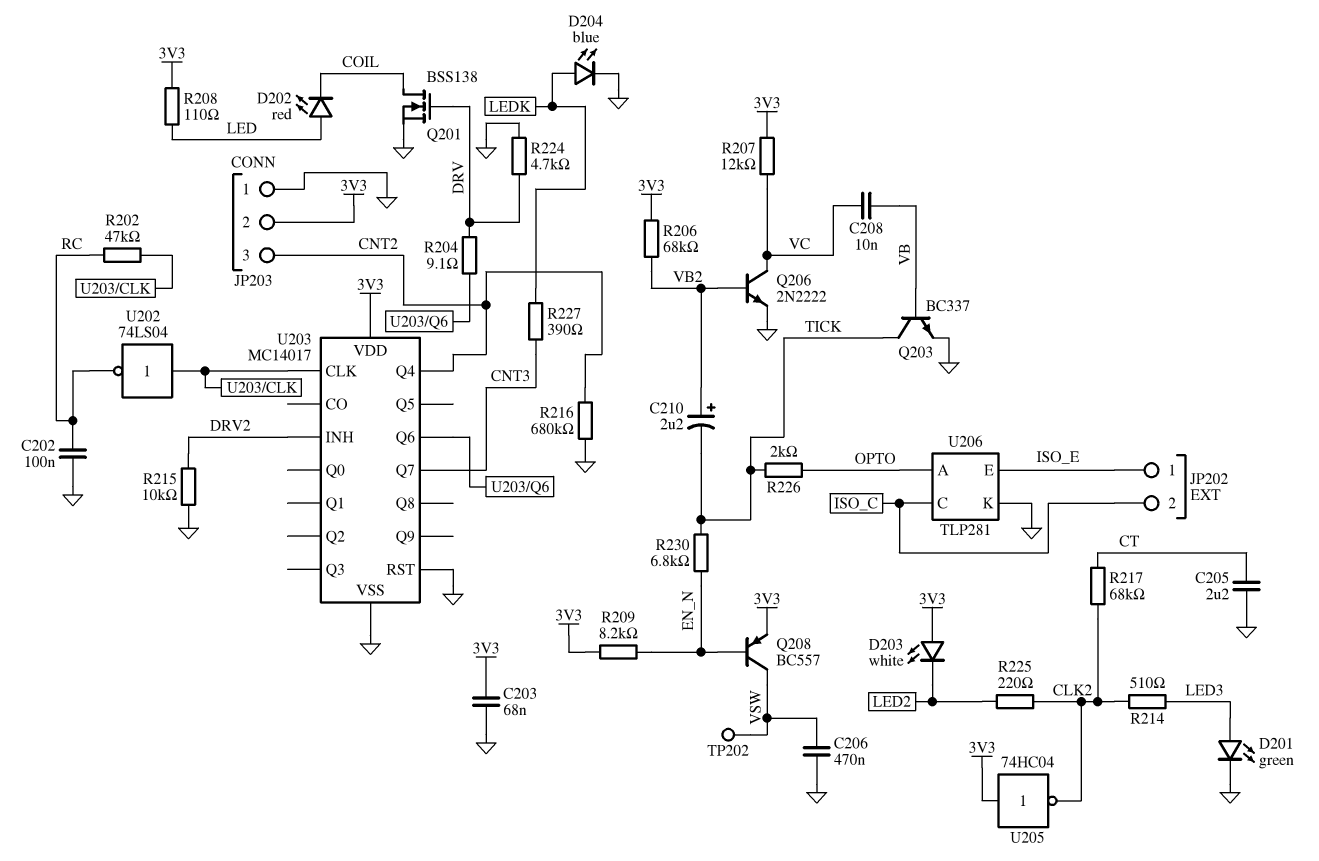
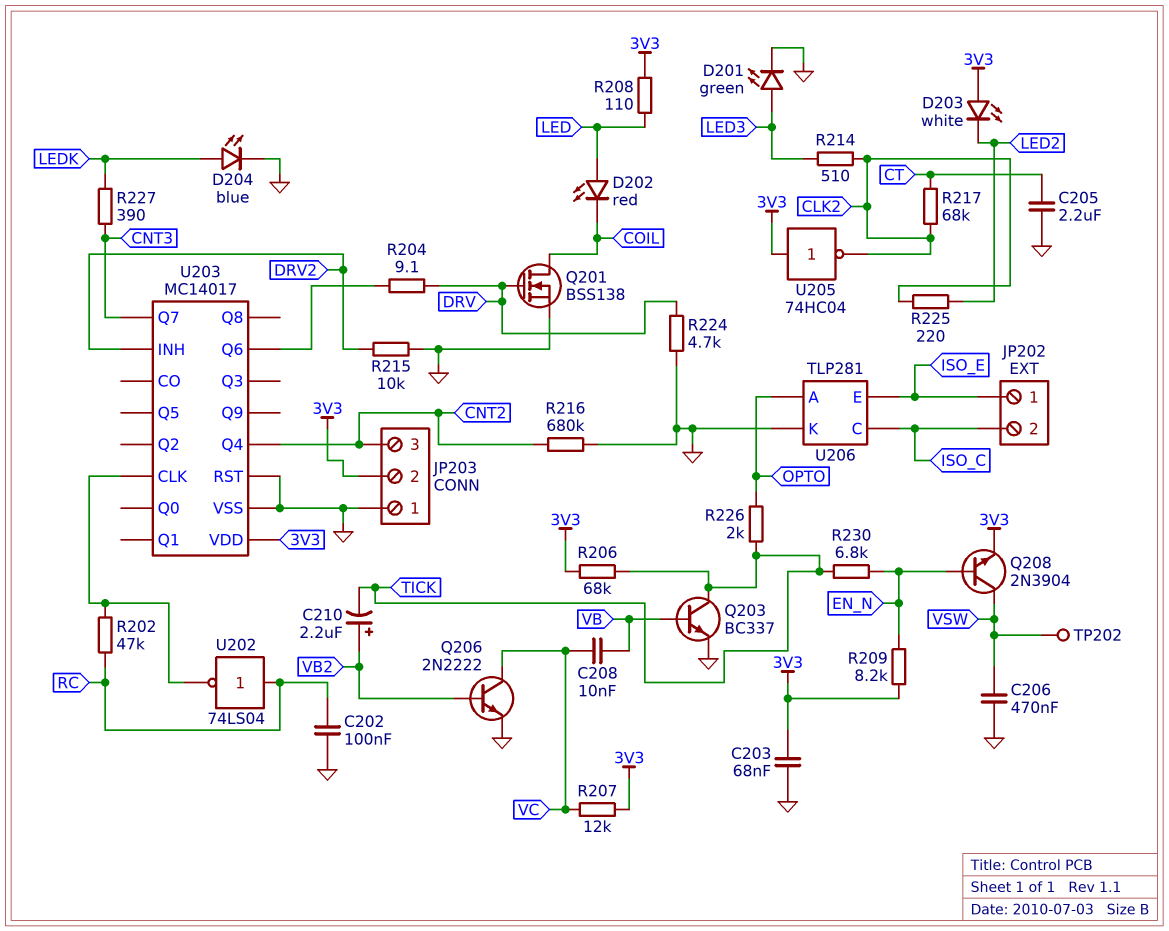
Q208: PNP BC557 (B EN_N, C VSW, E 3V3) -> NPN 2N3904 (B EN_N, C VSW, E 3V3)
R206: 68k (3V3, VB2) -> 68k (3V3, TICK)
U202: NOT 74LS04 (in U203/CLK, out RC) -> NOT 74LS04 (in RC, out U203/CLK)

